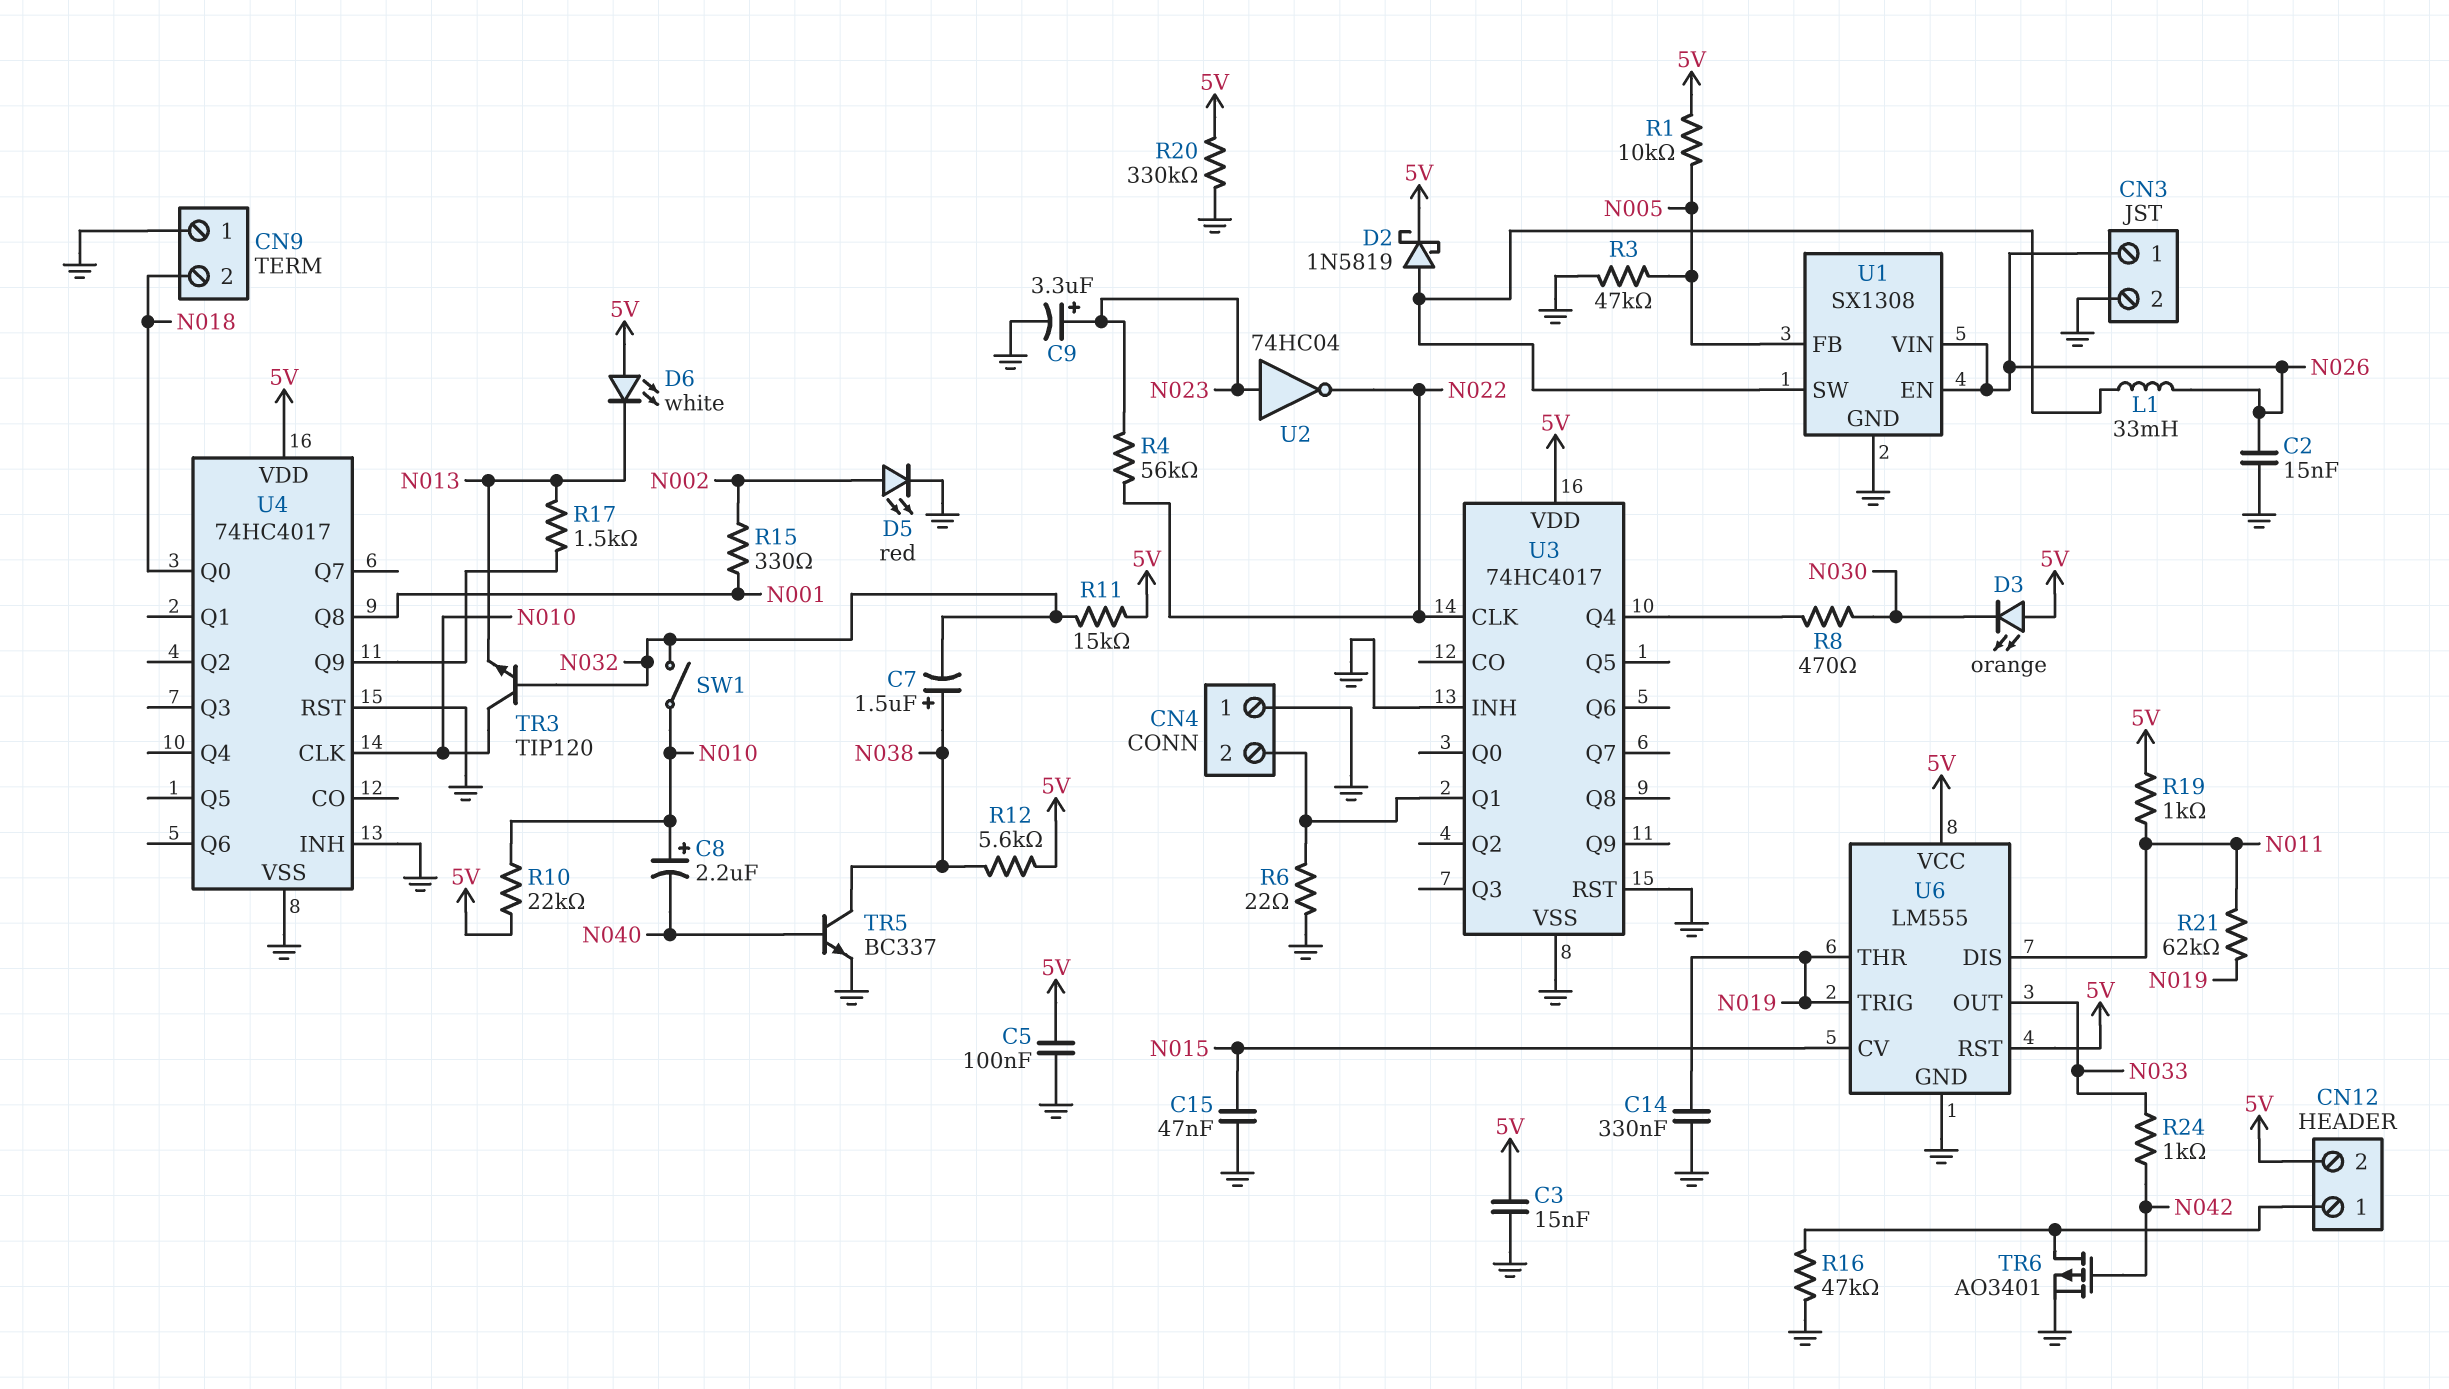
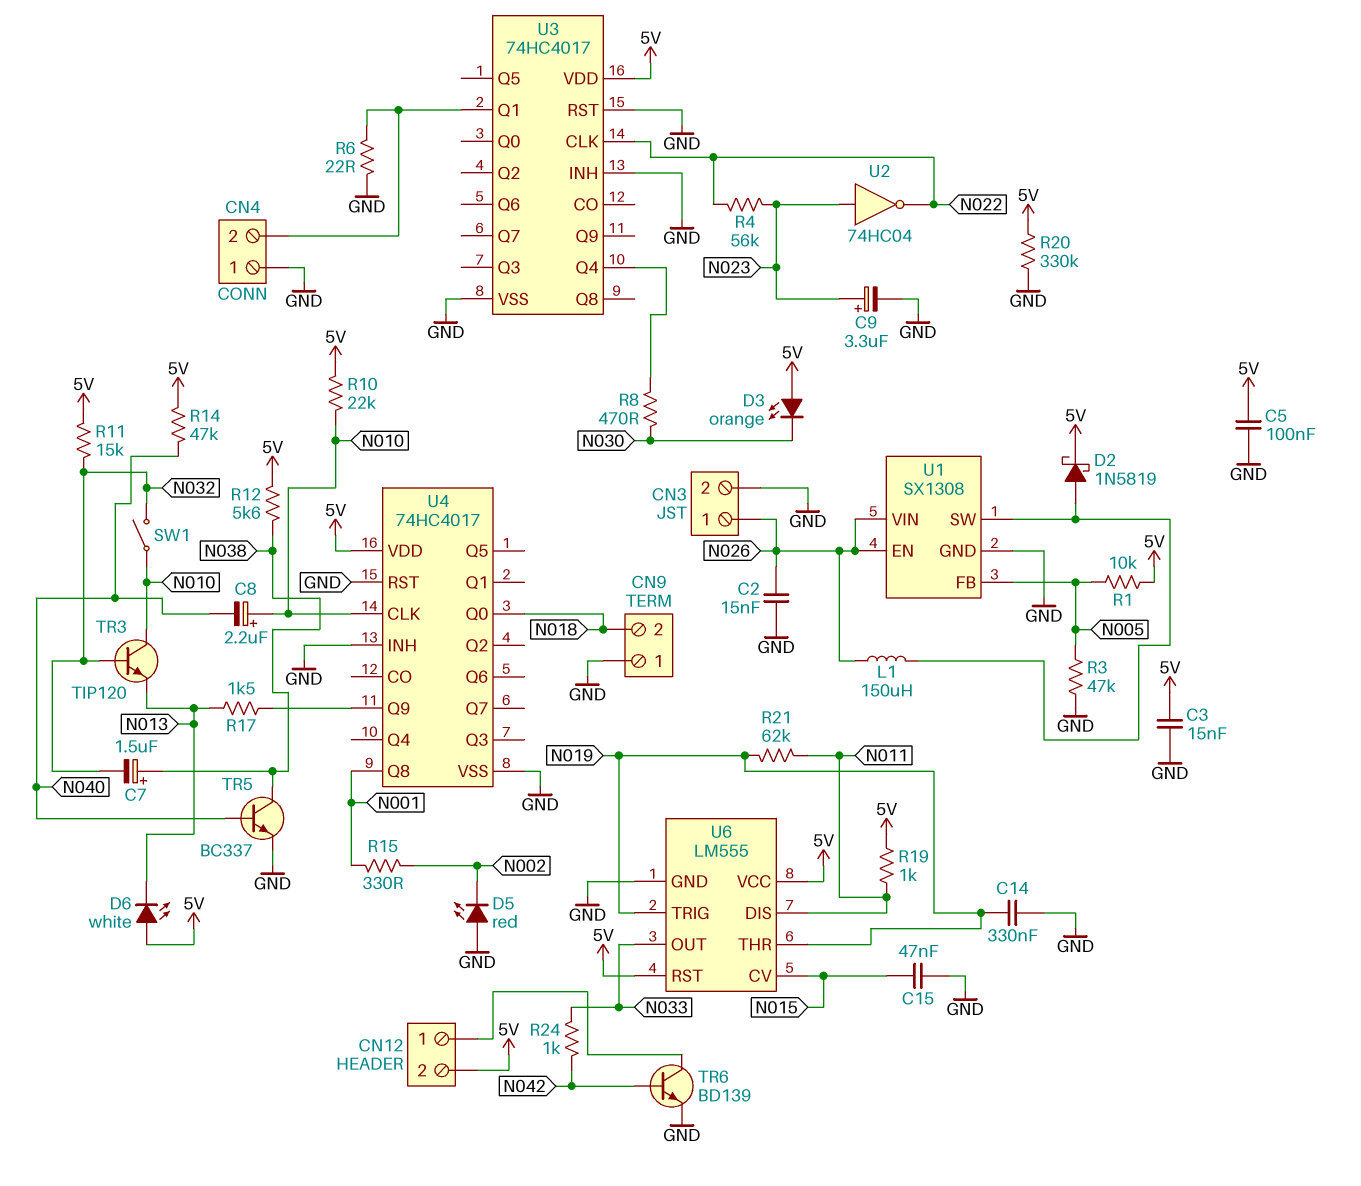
D5: LED red (A N002, K GND) -> LED red (A GND, K N002)
L1: 33mH (N026, U1/SW) -> 150uH (N026, U1/SW)
R14: none -> 47k (5V, N040)
R16: 47k (CN12/1, GND) -> none
TR6: PMOS AO3401 (G N042, D CN12/1, S GND) -> NPN BD139 (B N042, C CN12/1, E GND)

